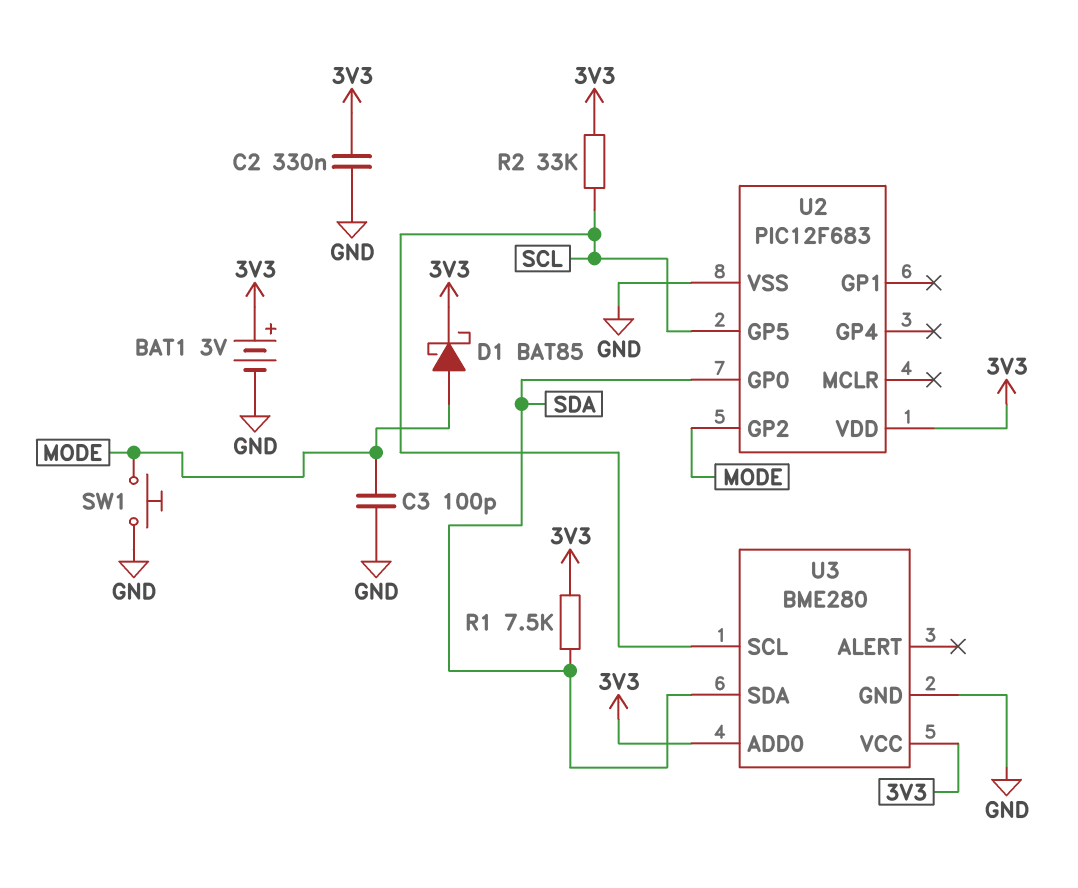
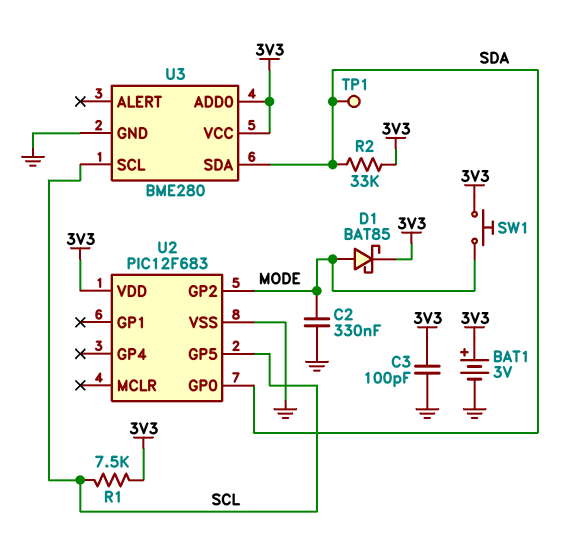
C2: 330nF (3V3, GND) -> 330nF (GND, MODE)
C3: 100pF (GND, MODE) -> 100pF (3V3, GND)
R1: 7.5k (3V3, SDA) -> 7.5k (3V3, SCL)
R2: 33k (3V3, SCL) -> 33k (3V3, SDA)
SW1: button (GND, MODE) -> button (3V3, MODE)
TP1: none -> test point (SDA)

